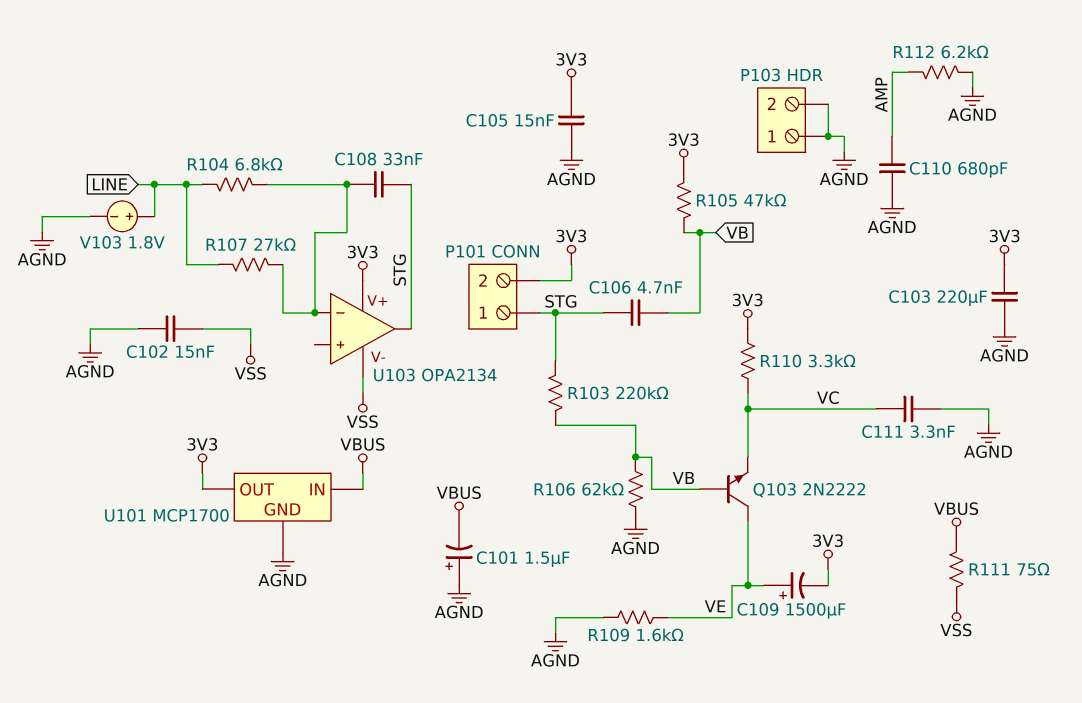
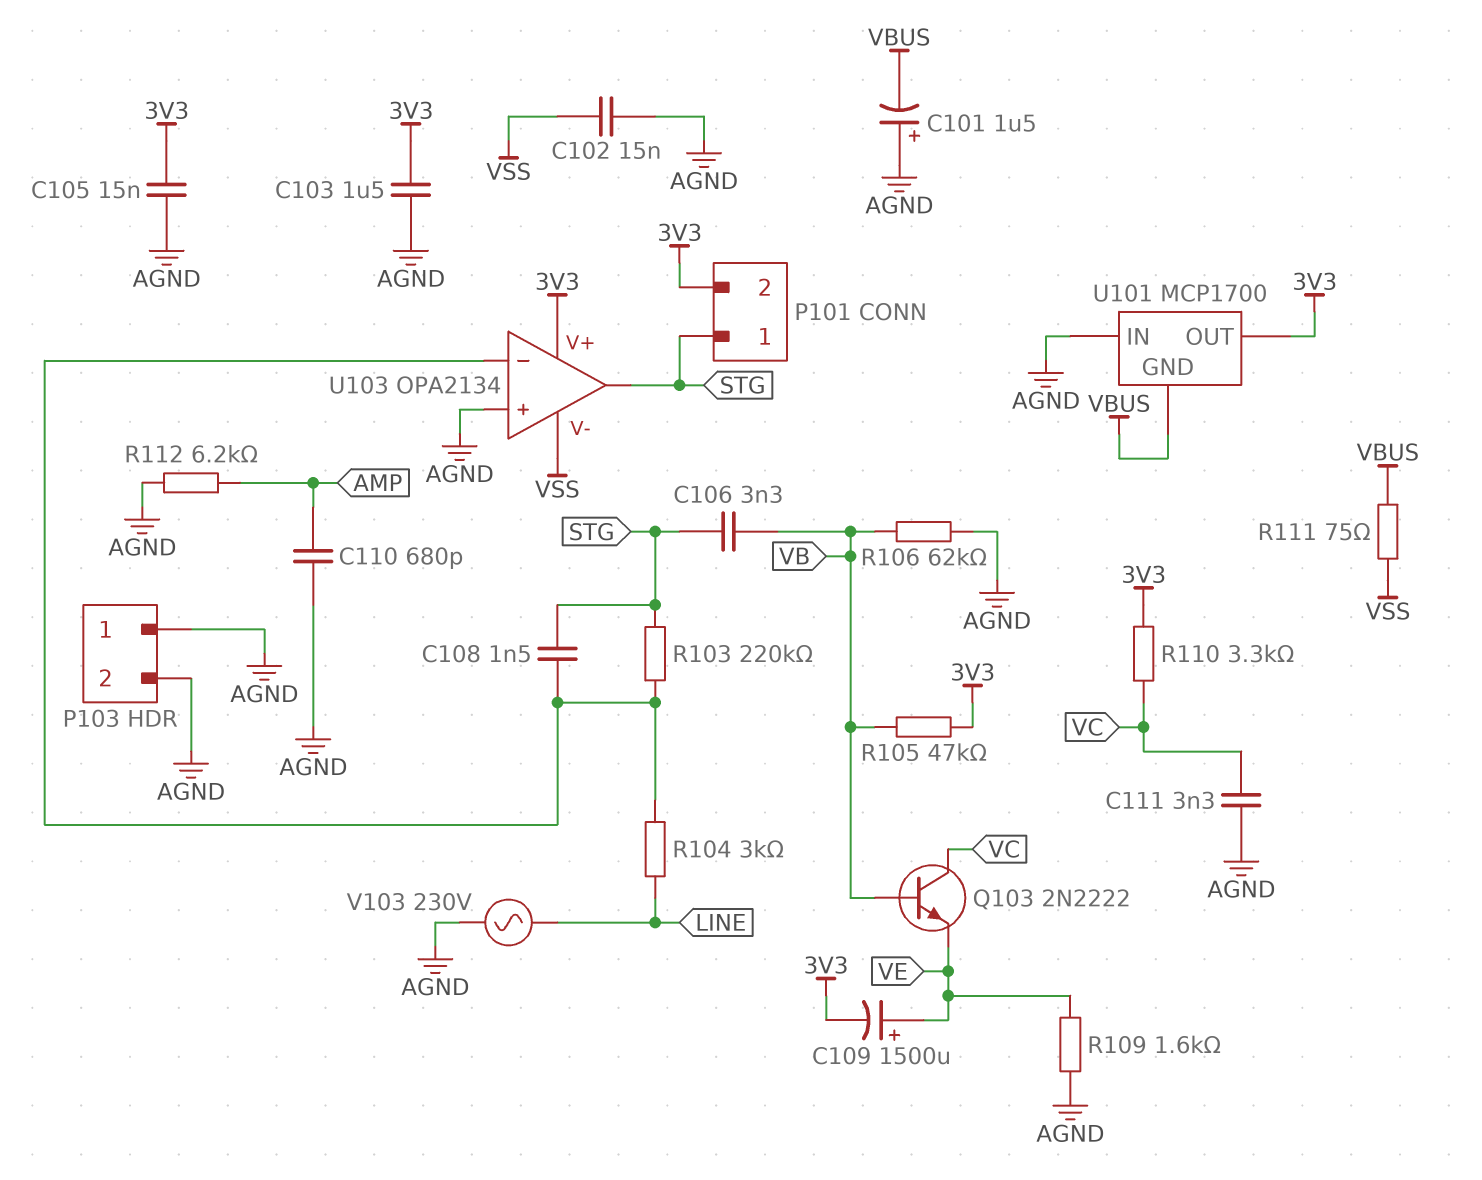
C103: 220uF (3V3, AGND) -> 1.5uF (3V3, AGND)
C106: 4.7nF (STG, VB) -> 3.3nF (STG, VB)
C108: 33nF (STG, U103/in-) -> 1.5nF (STG, U103/in-)
Q103: NPN 2N2222 (B VB, C VE, E VC) -> NPN 2N2222 (B VB, C VC, E VE)
R103: 220k (STG, VB) -> 220k (STG, U103/in-)
R104: 6.8k (LINE, U103/in-) -> 3k (LINE, U103/in-)
R107: 27k (LINE, U103/in-) -> none
U101 pin GND: AGND -> VBUS
U101 pin IN: VBUS -> AGND
U103 pin in+: none -> AGND
V103: 1.8V (plus LINE, minus AGND) -> AC 230V (AGND, LINE)

